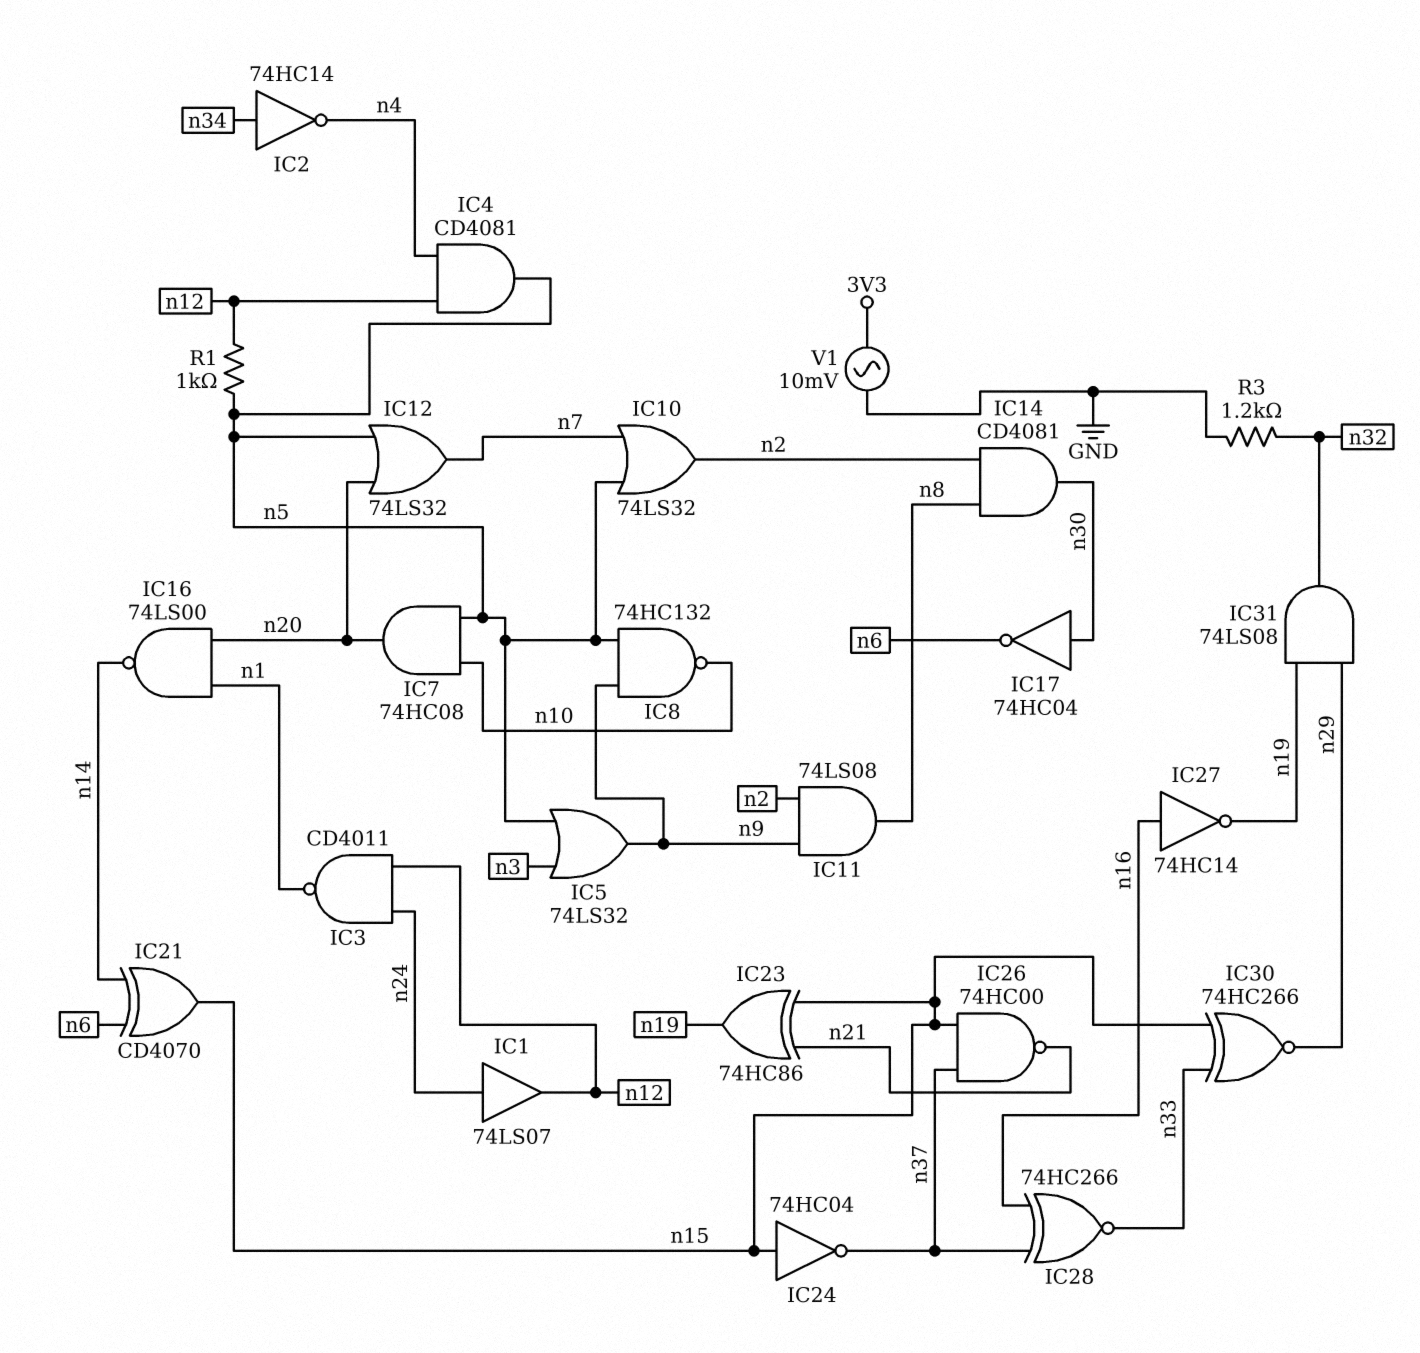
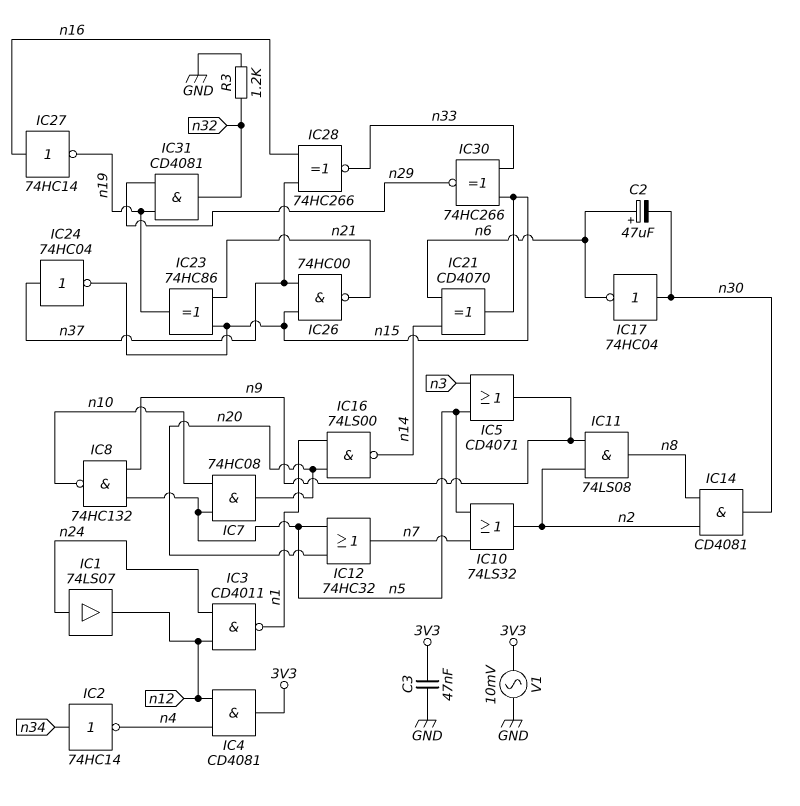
C2: none -> 47uF (plus n6, minus n30)
C3: none -> 47nF (3V3, GND)
IC4: AND CD4081 (in n4, in n12, out n5) -> AND CD4081 (in n4, in n12, out 3V3)
IC5: OR 74LS32 (in n3, in n5, out n9) -> OR CD4071 (in n3, in n5, out n9)
IC12: OR 74LS32 (in n5, in n20, out n7) -> OR 74HC32 (in n5, in n20, out n7)
IC24: NOT 74HC04 (in n15, out n37) -> NOT 74HC04 (in n37, out n15)
IC31: AND 74LS08 (in n19, in n29, out n32) -> AND CD4081 (in n19, in n29, out n32)
R1: 1k (n5, n12) -> none

